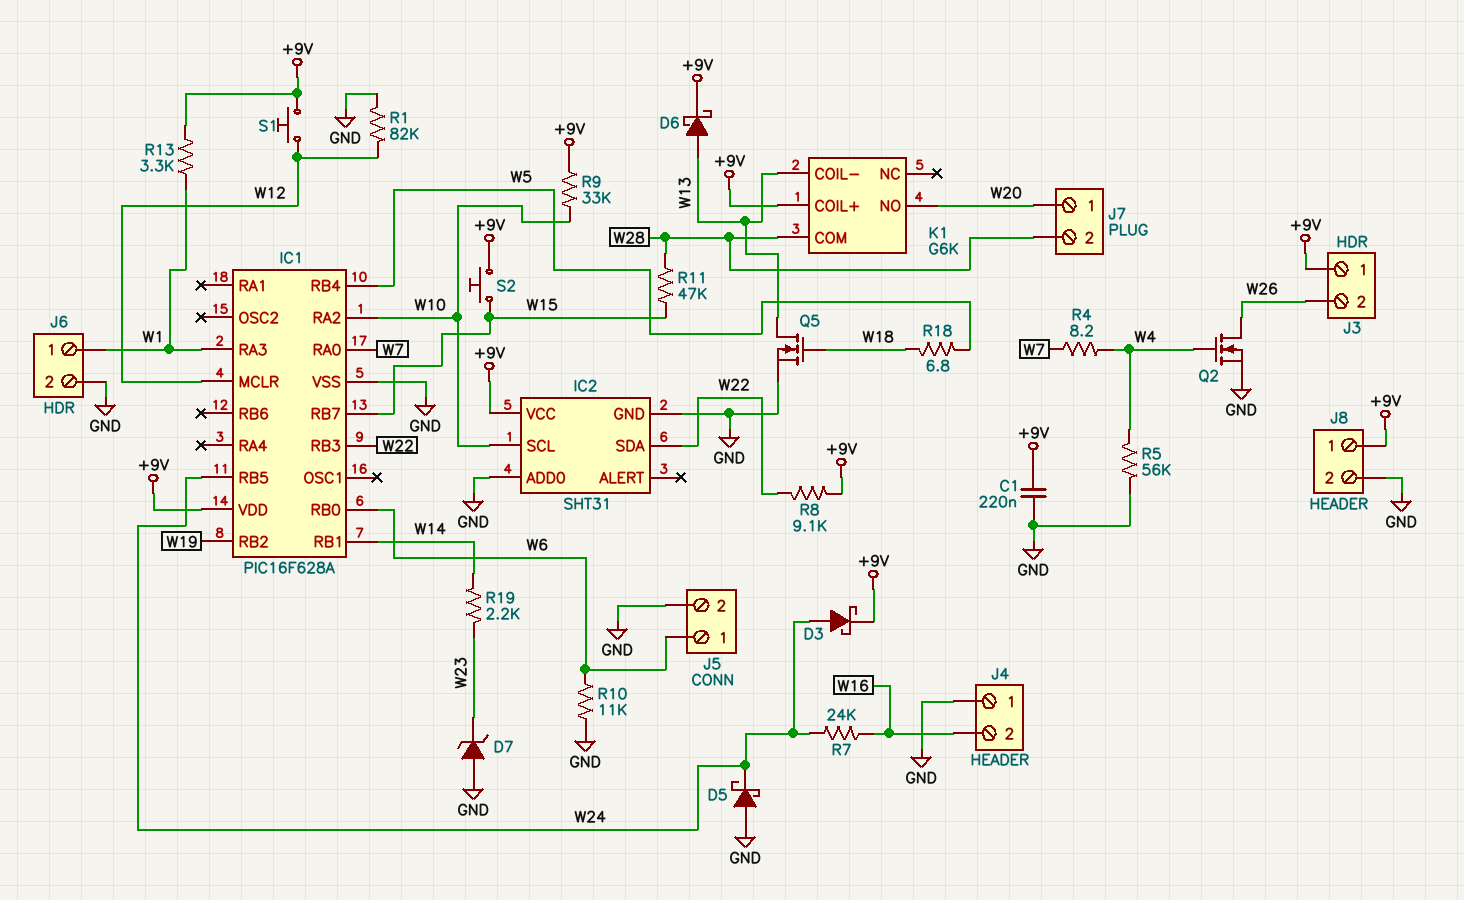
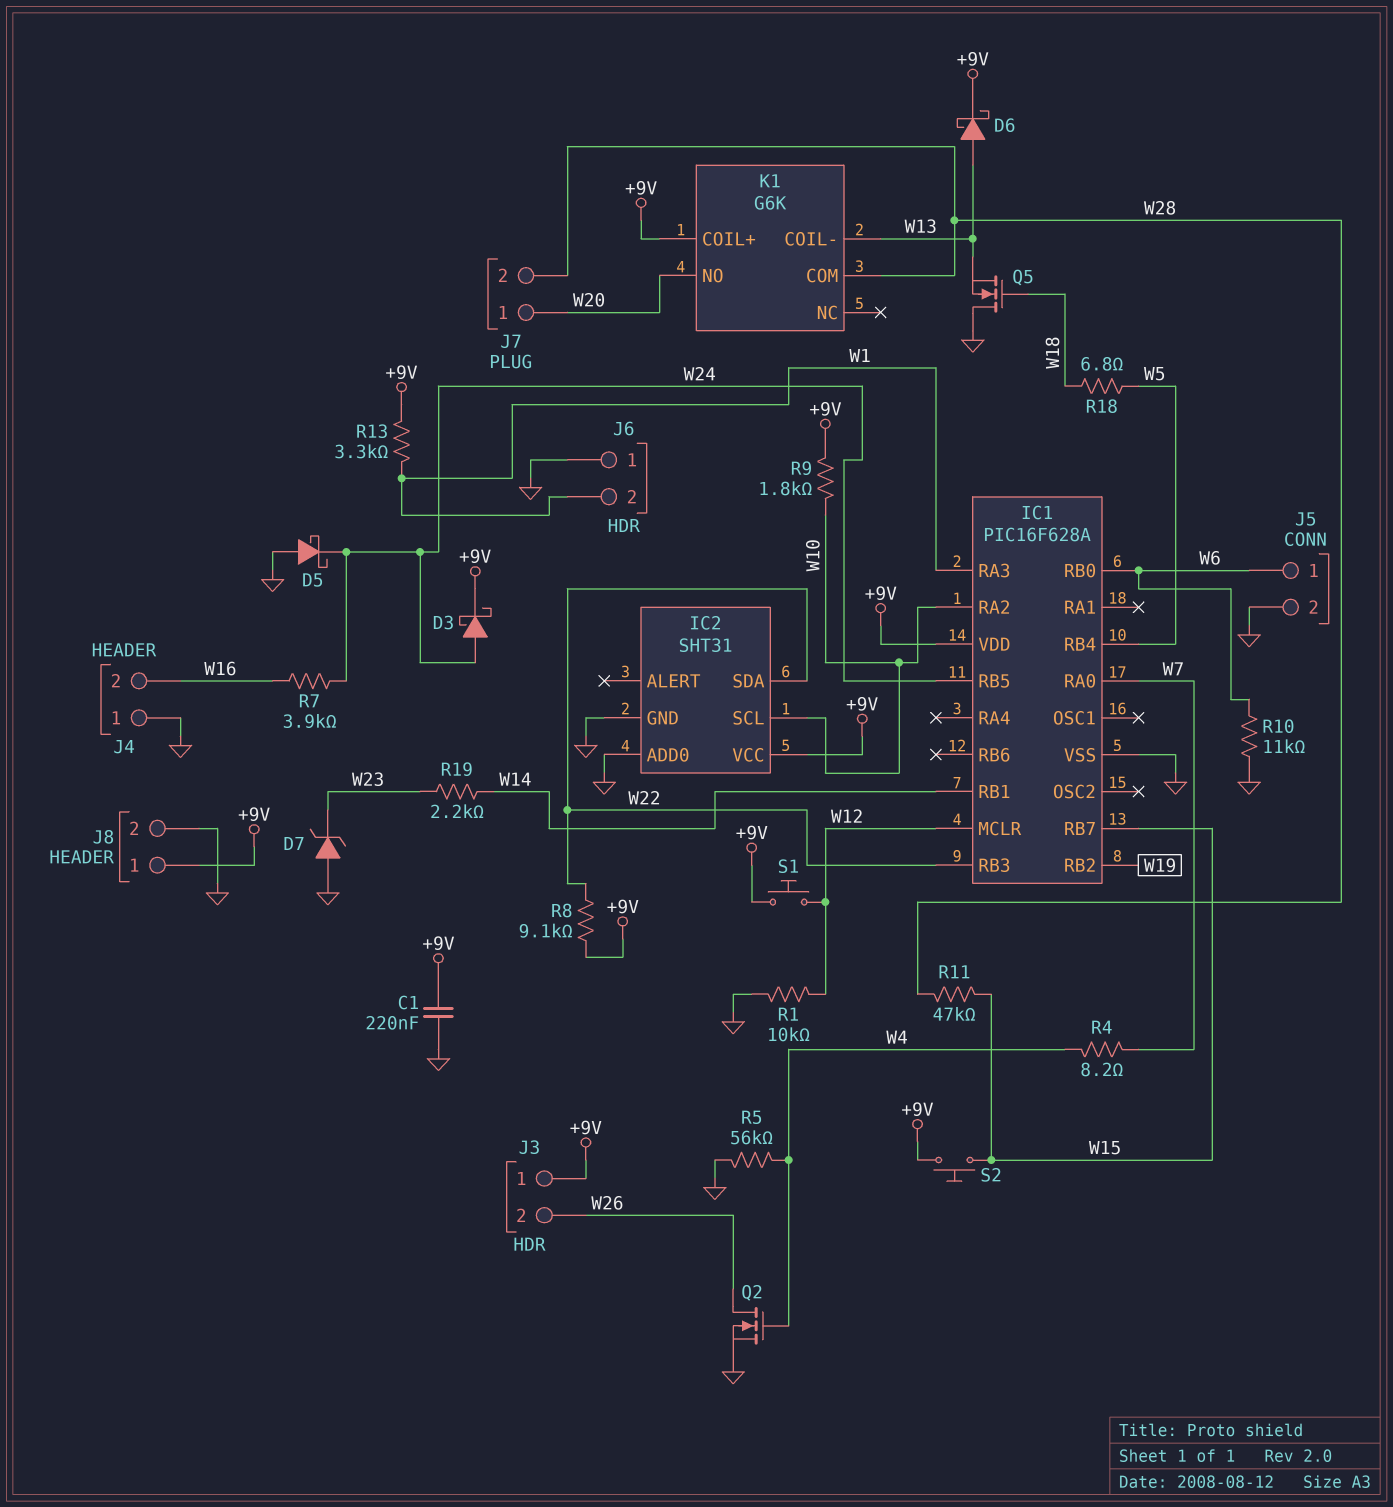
J6 pin 1: W1 -> GND
J6 pin 2: GND -> W1
Q5: NMOS (G W18, D W13, S GND) -> NMOS (G W18, D GND, S W13)
R1: 82k (GND, W12) -> 10k (GND, W12)
R7: 24k (W16, W24) -> 3.9k (W16, W24)
R9: 33k (+9V, W10) -> 1.8k (+9V, W10)

